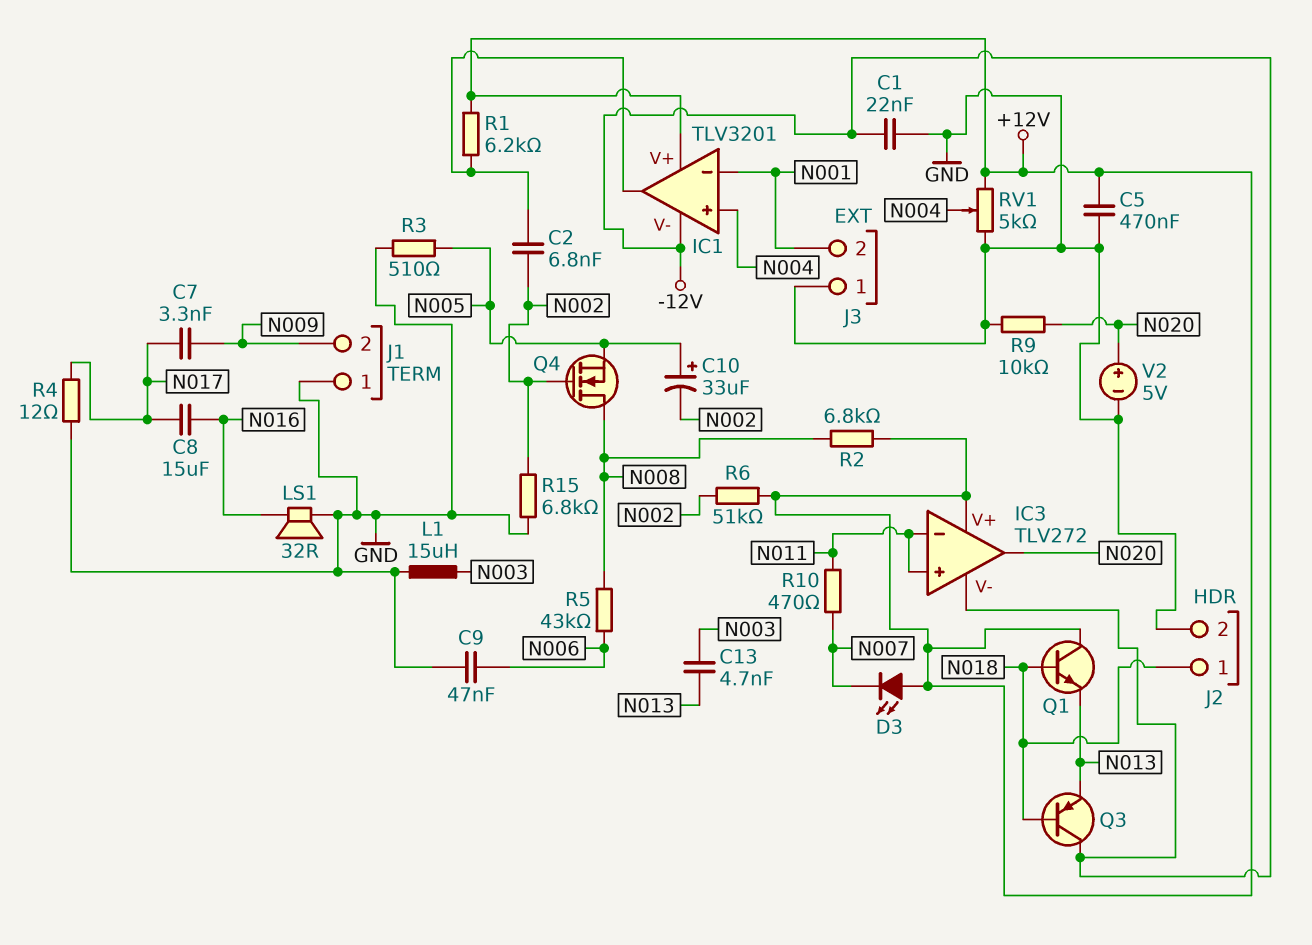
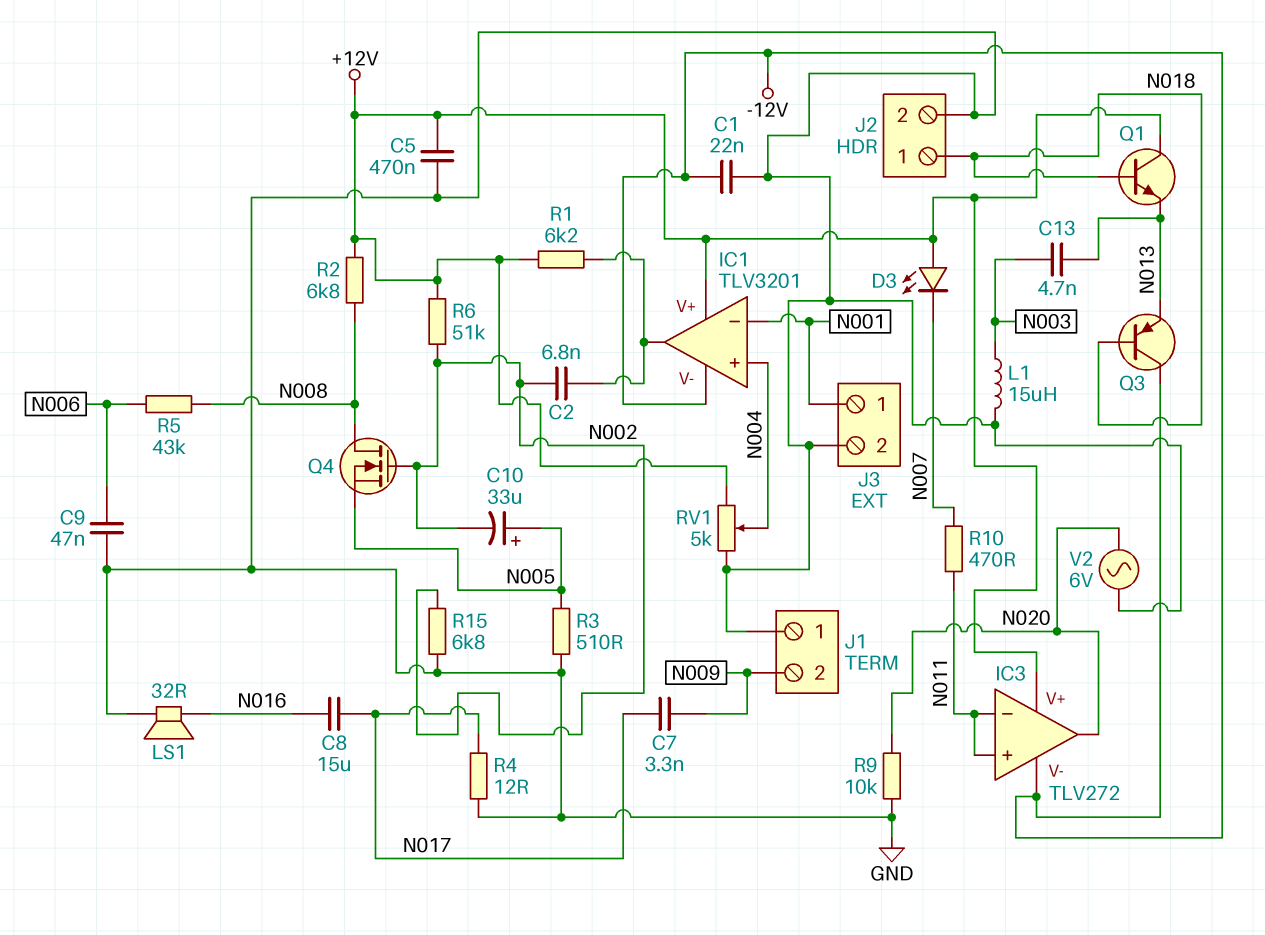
J3 pin 1: GND -> N001
J3 pin 2: N001 -> GND
V2: 5V (plus N020, minus GND) -> AC 6V (GND, N020)

